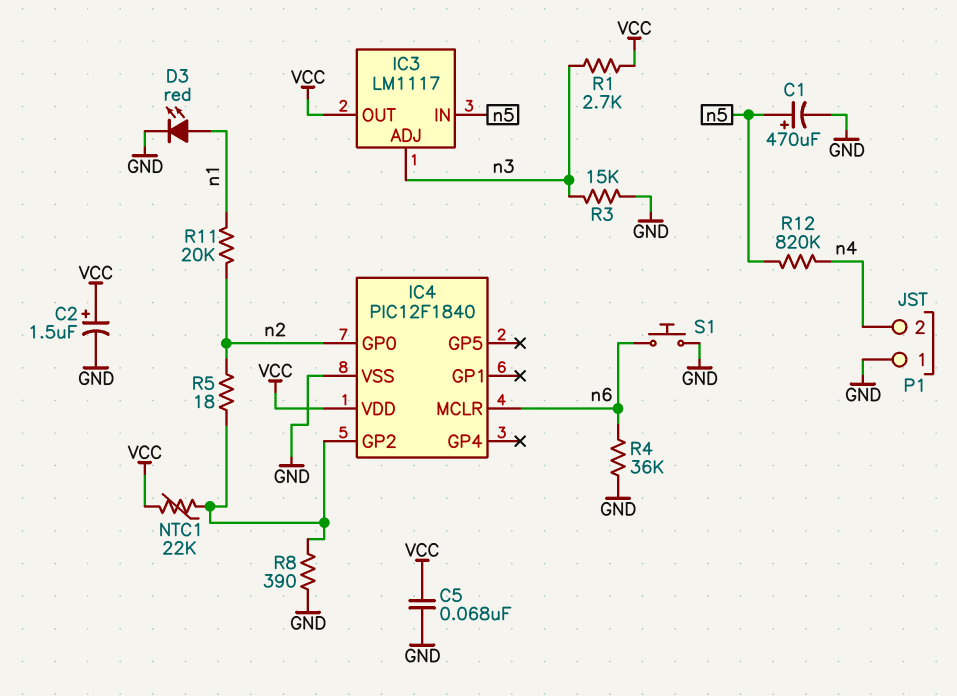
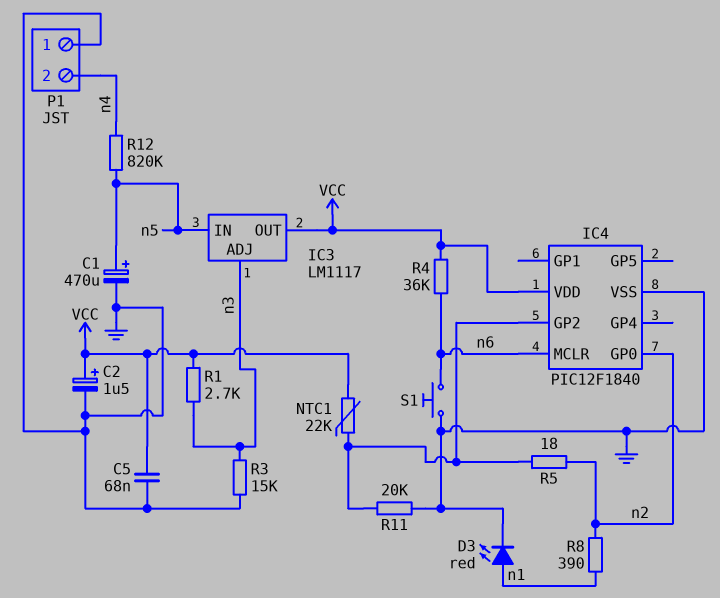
R4: 36k (GND, n6) -> 36k (VCC, n6)
R8: 390 (GND, IC4/GP2) -> 390 (n1, n2)
R11: 20k (n1, n2) -> 20k (GND, IC4/GP2)

